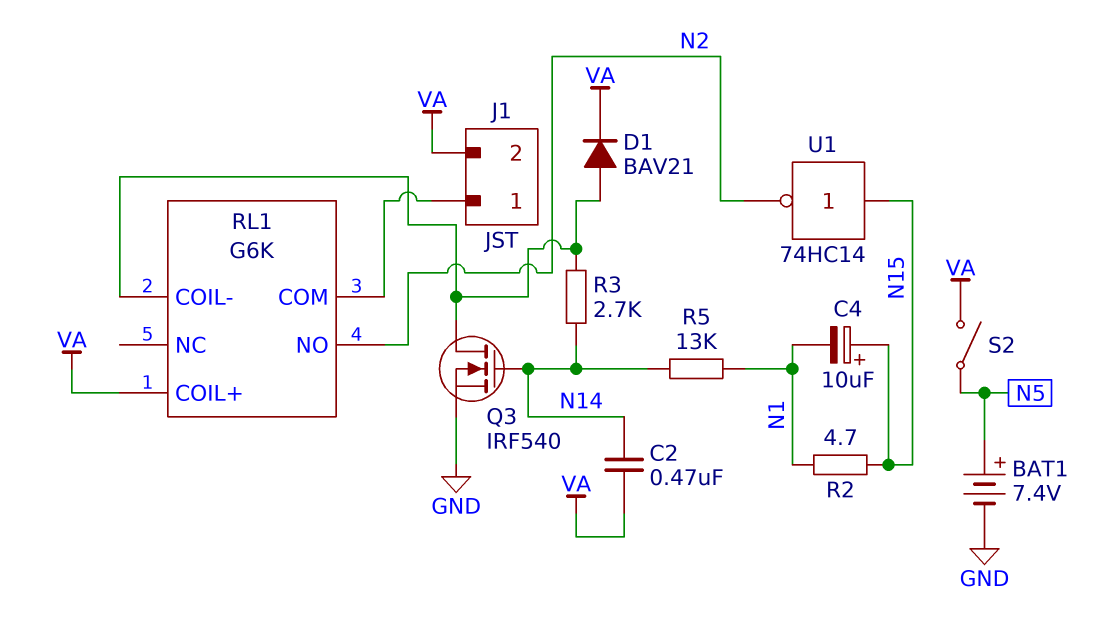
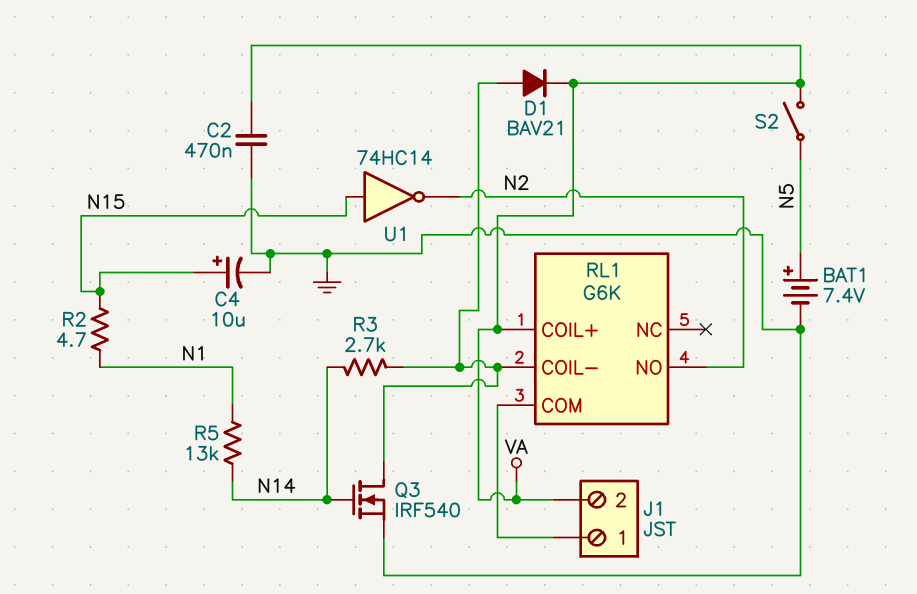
C2: 470nF (N14, VA) -> 470nF (GND, VA)
C4: 10uF (plus N15, minus N1) -> 10uF (plus N15, minus GND)

